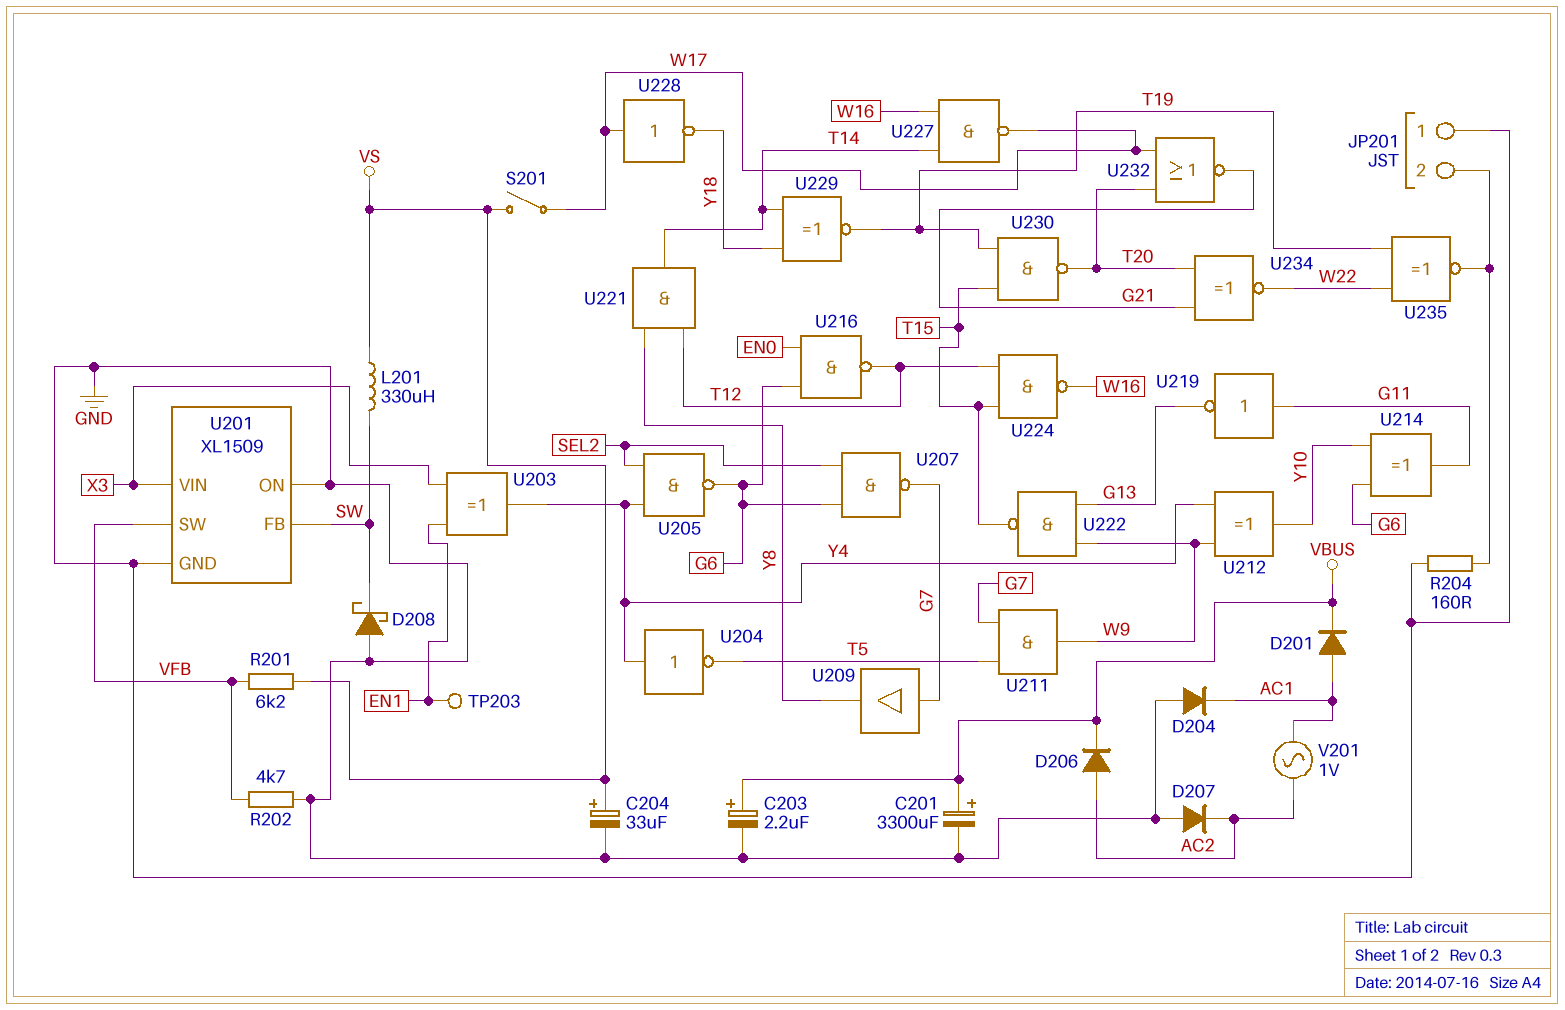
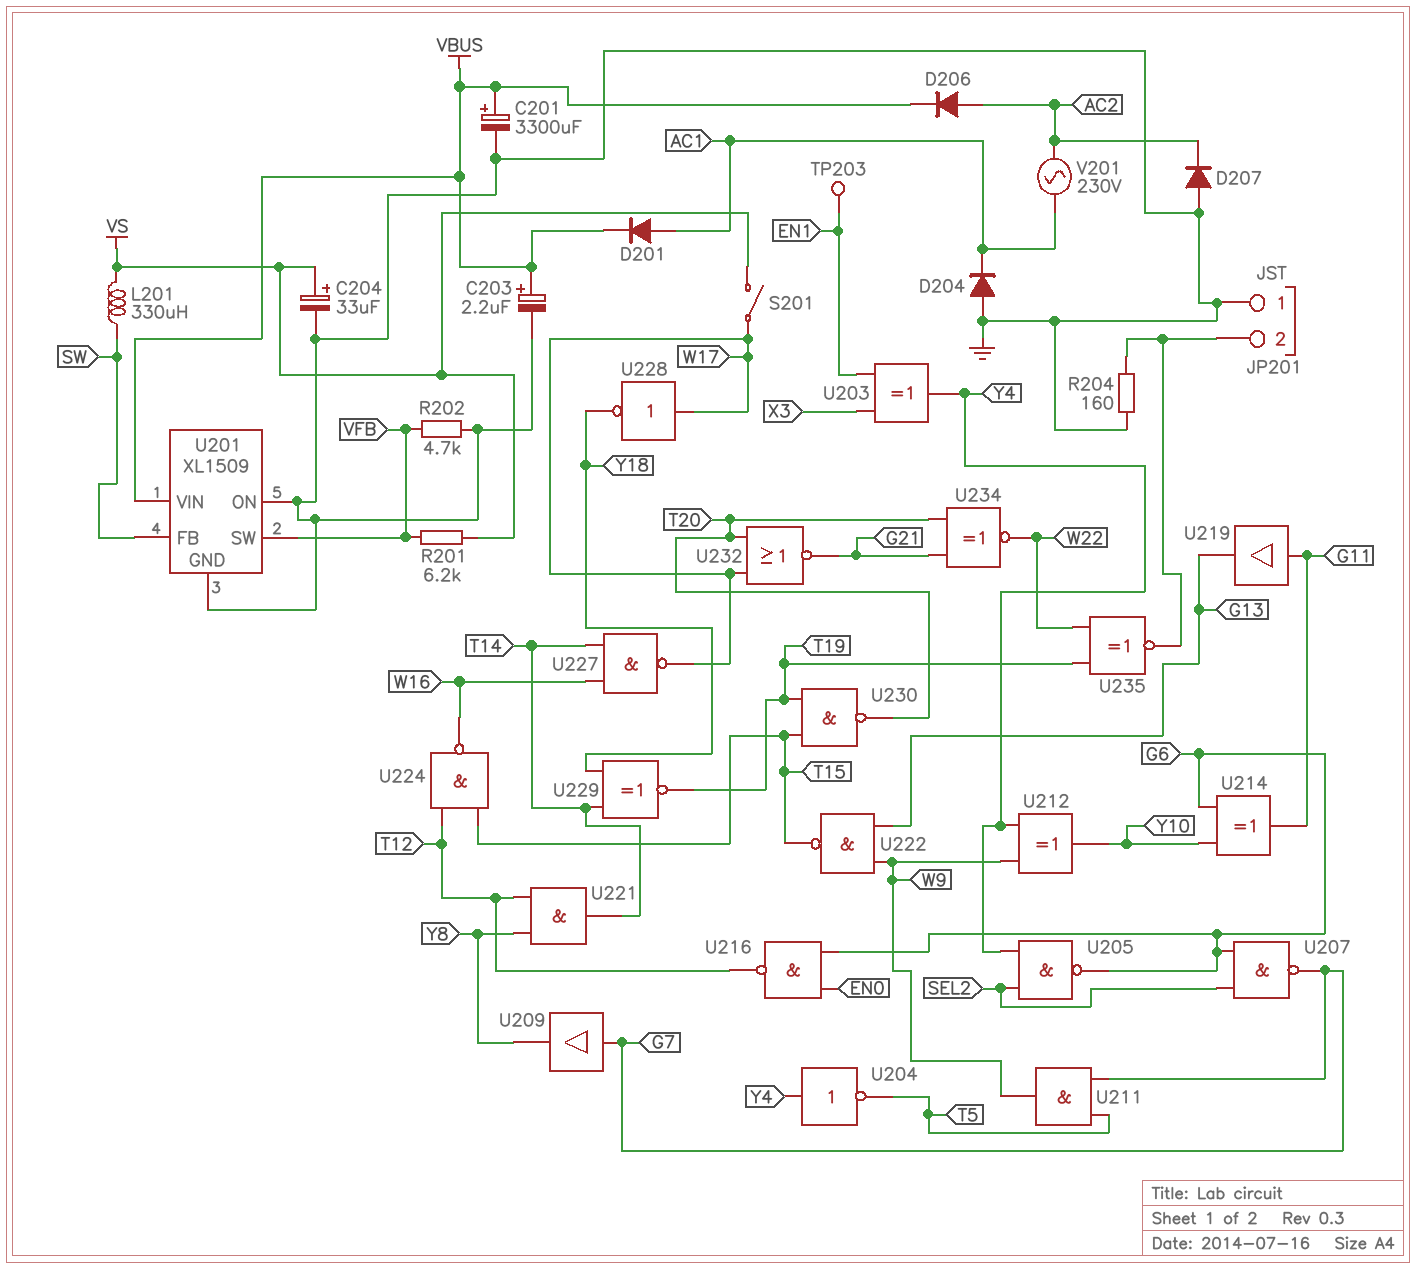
D208: schottky (A GND, K SW) -> none
U201 pin VIN: X3 -> VBUS
U219: NOT (in G11, out G13) -> buffer (in G11, out G13)
V201: AC 1V (AC1, AC2) -> AC 230V (AC1, AC2)

